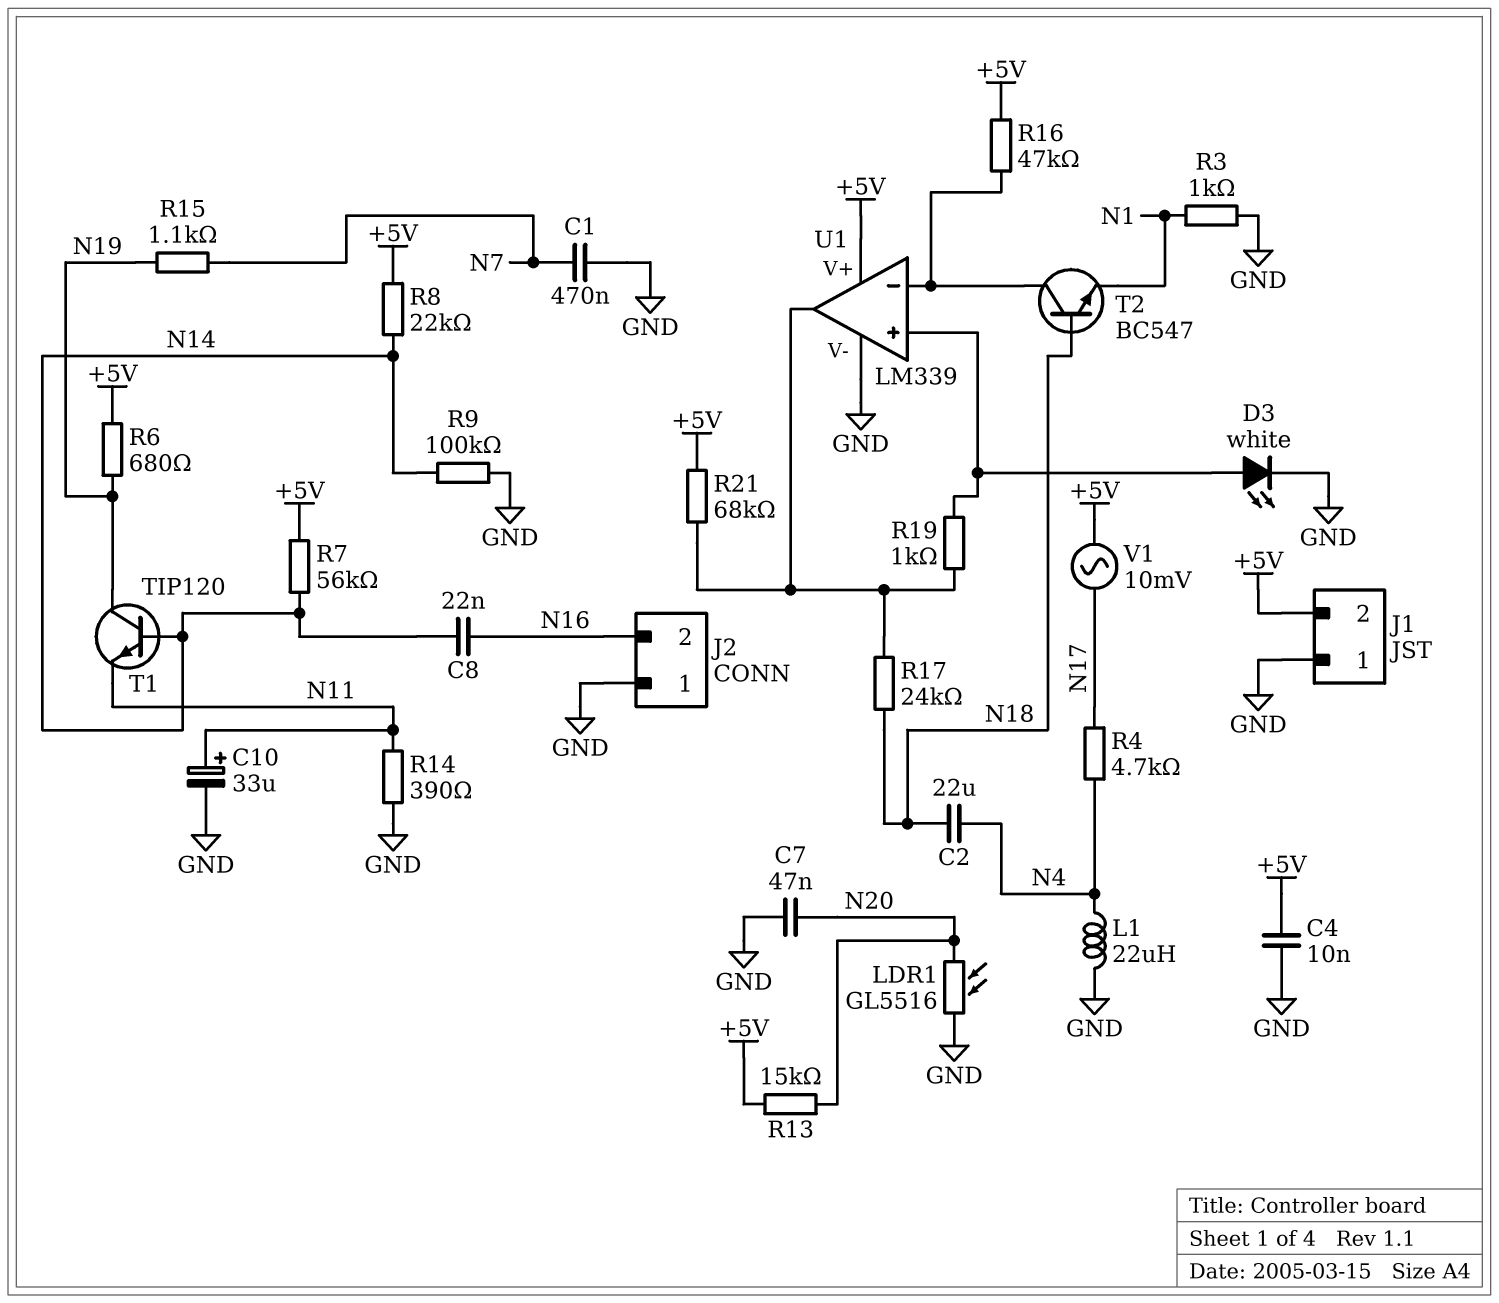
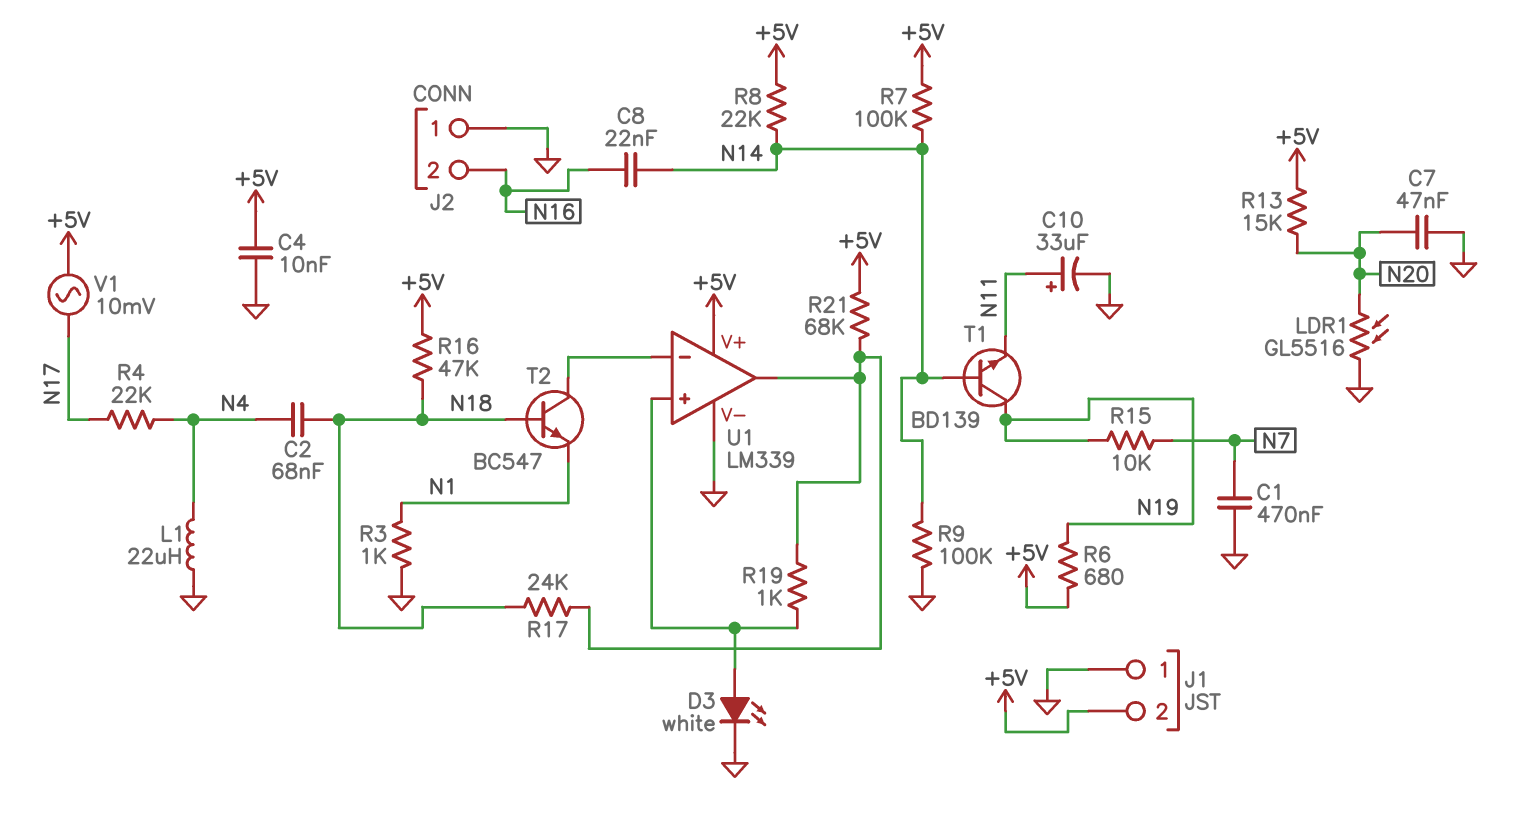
C2: 22uF (N4, N18) -> 68nF (N4, N18)
R4: 4.7k (N4, N17) -> 22k (N4, N17)
R7: 56k (+5V, N14) -> 100k (+5V, N14)
R14: 390 (GND, N11) -> none
R15: 1.1k (N7, N19) -> 10k (N7, N19)
R16: 47k (+5V, U1/in-) -> 47k (+5V, N18)
T1: NPN TIP120 (B N14, C N19, E N11) -> NPN BD139 (B N14, C N19, E N11)

